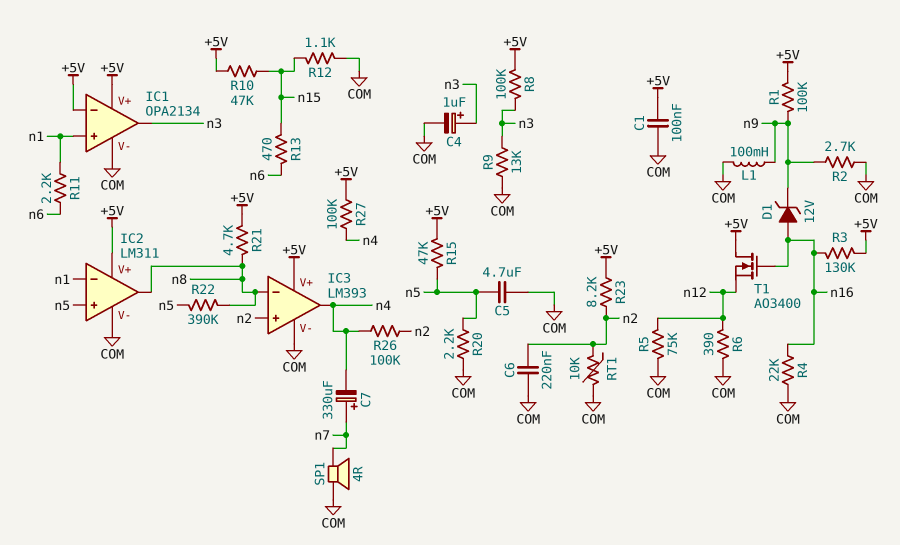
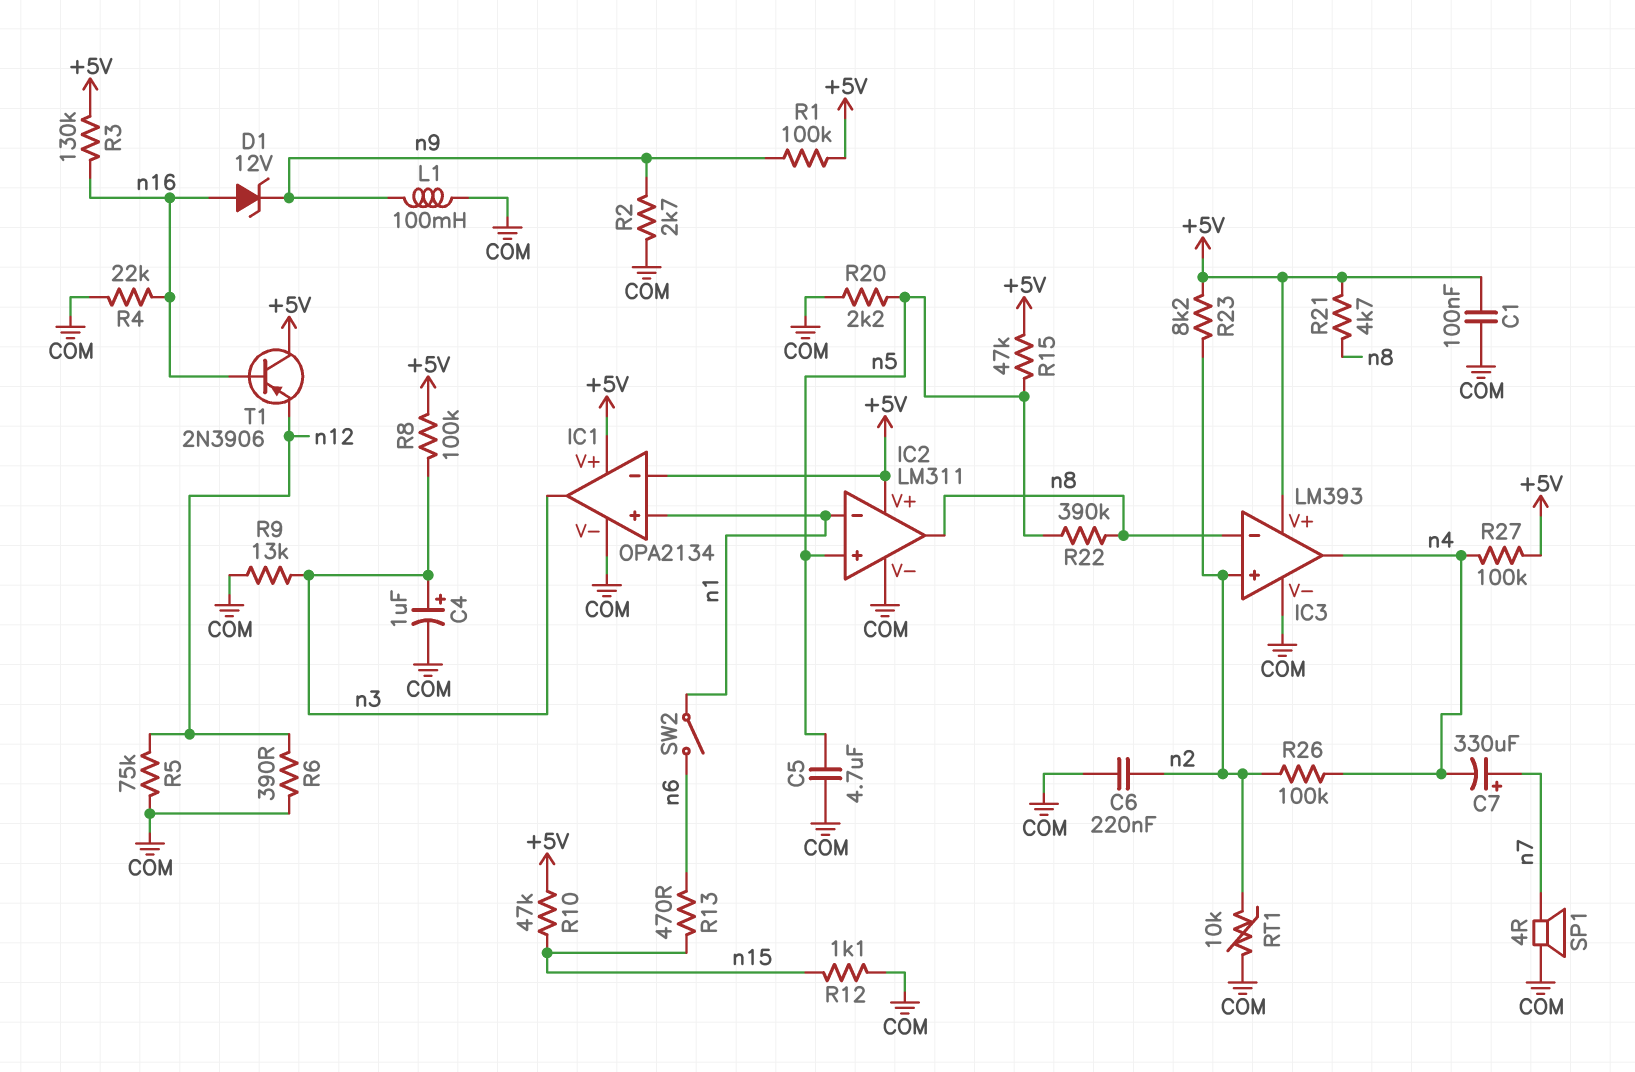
R11: 2.2k (n1, n6) -> none
SW2: none -> switch (n1, n6)
T1: NMOS AO3400 (G n16, D +5V, S n12) -> PNP 2N3906 (B n16, C +5V, E n12)

